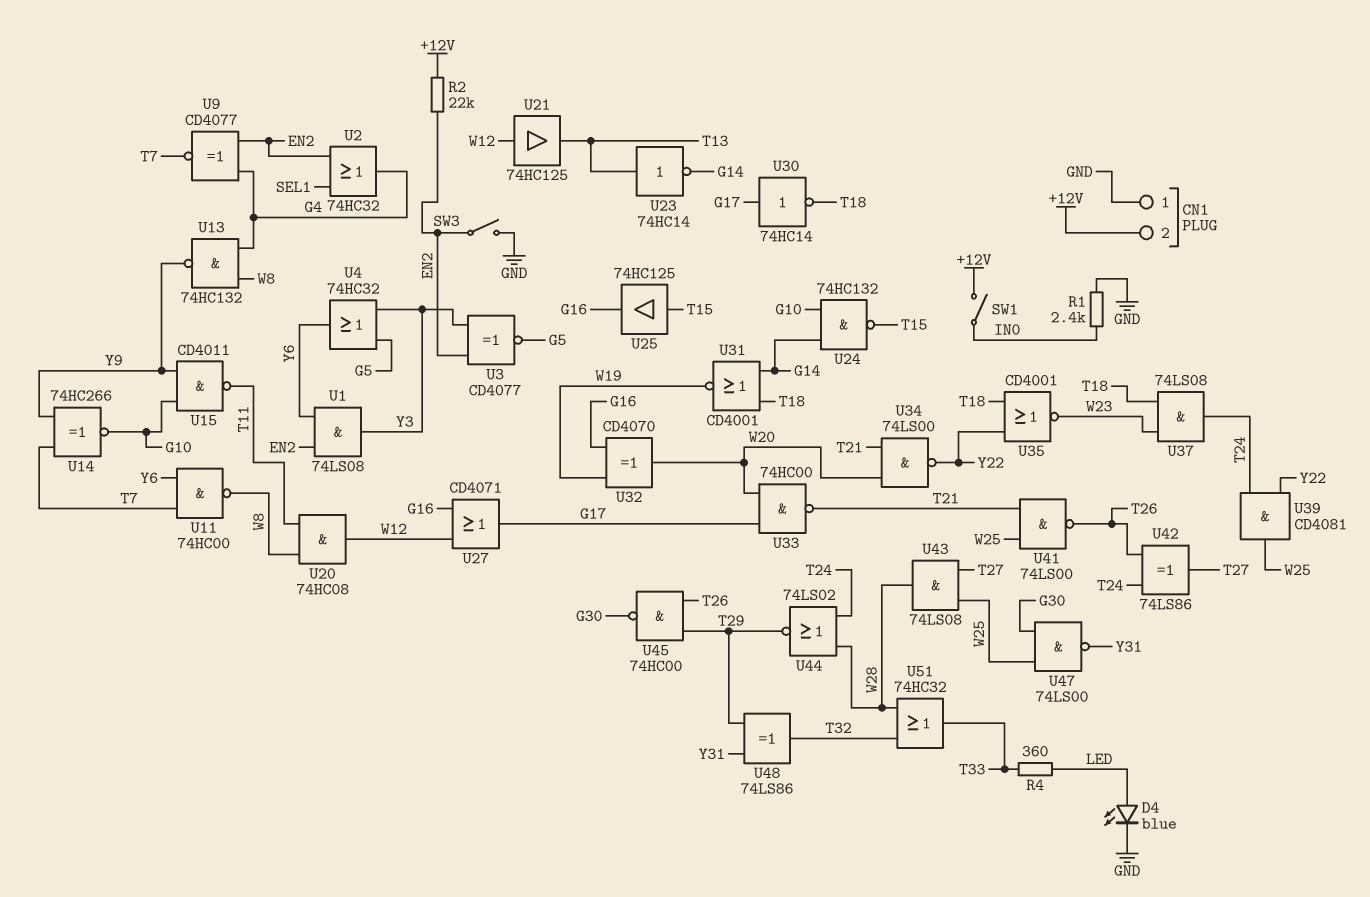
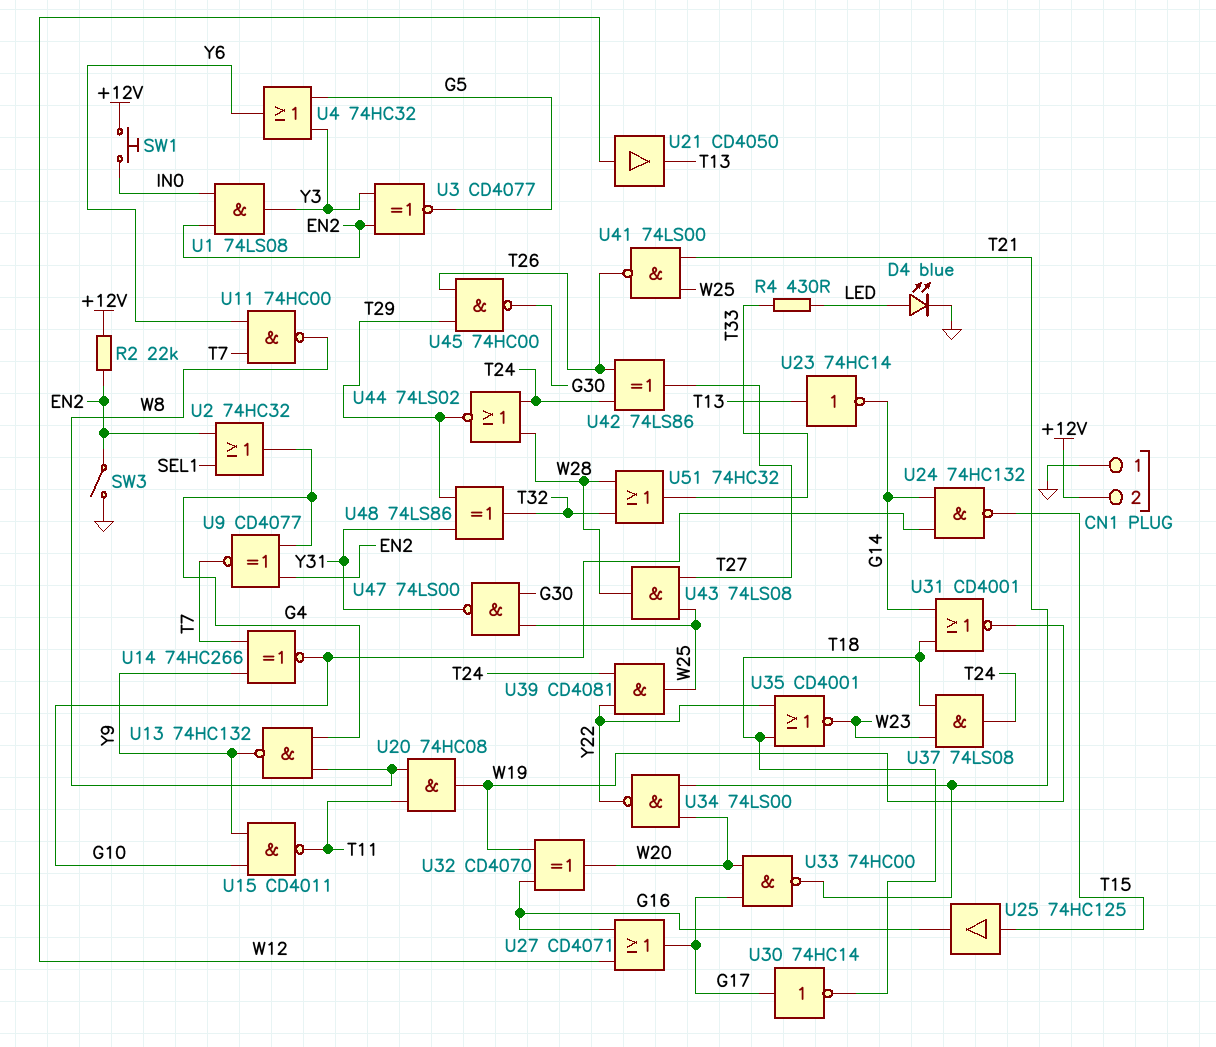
R1: 2.4k (GND, IN0) -> none
R4: 360 (LED, T33) -> 430 (LED, T33)
SW1: switch (+12V, IN0) -> button (+12V, IN0)
U1: AND 74LS08 (in EN2, in Y6, out Y3) -> AND 74LS08 (in EN2, in IN0, out Y3)
U20: AND 74HC08 (in T11, in W8, out W12) -> AND 74HC08 (in T11, in W8, out W19)
U21: buffer 74HC125 (in W12, out T13) -> buffer CD4050 (in W12, out T13)

